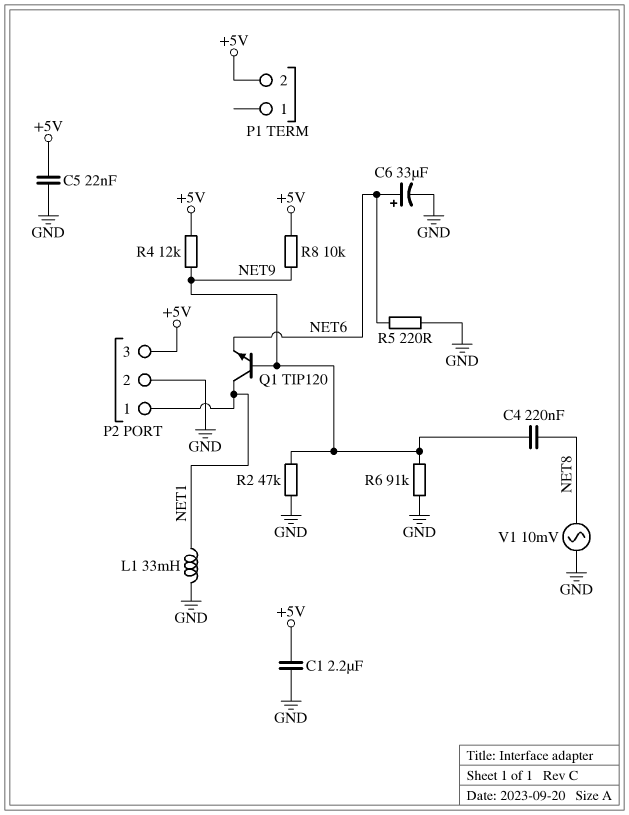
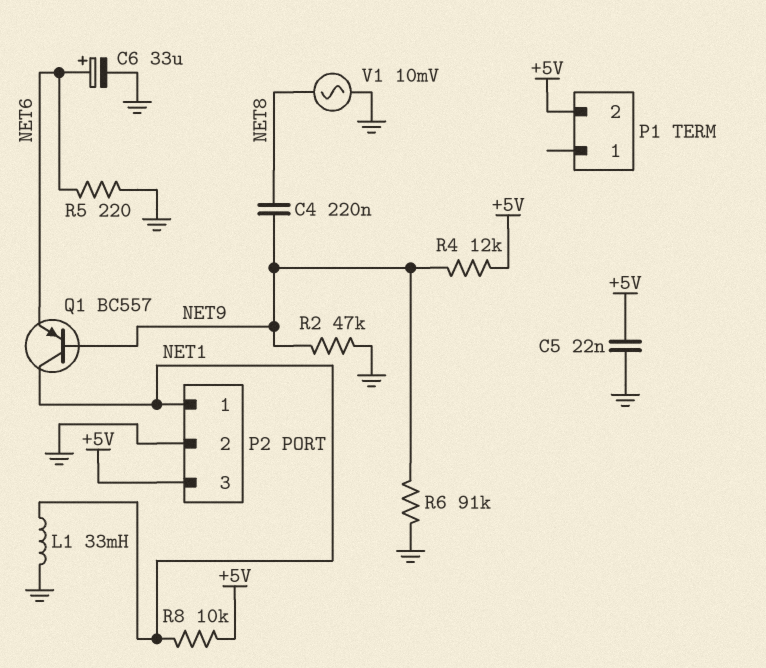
C1: 2.2uF (+5V, GND) -> none
Q1: NPN TIP120 (B NET9, C NET1, E NET6) -> PNP BC557 (B NET9, C NET1, E NET6)
R8: 10k (+5V, NET9) -> 10k (+5V, NET1)

